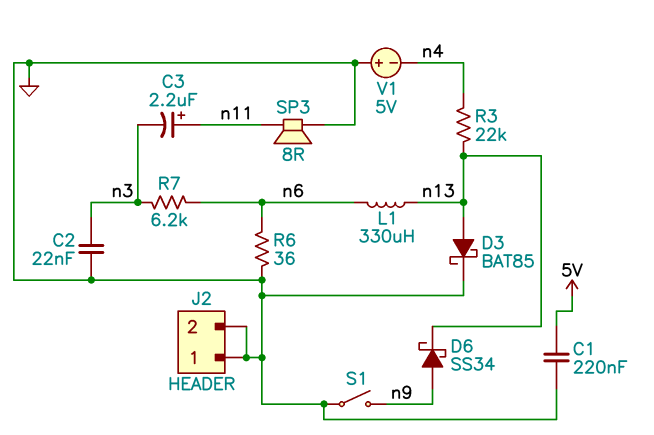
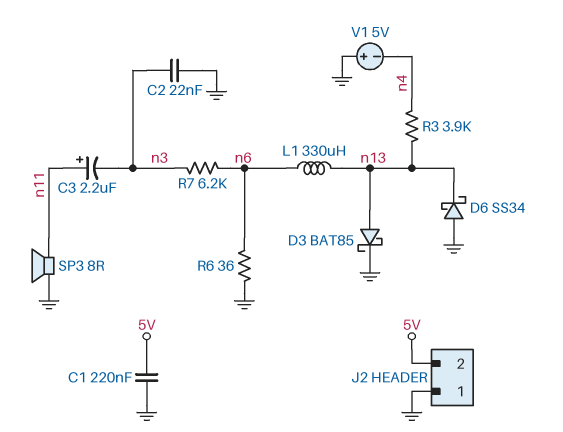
D6: schottky SS34 (A n9, K n13) -> schottky SS34 (A GND, K n13)
J2 pin 2: GND -> 5V
R3: 22k (n4, n13) -> 3.9k (n4, n13)
S1: switch (GND, n9) -> none

